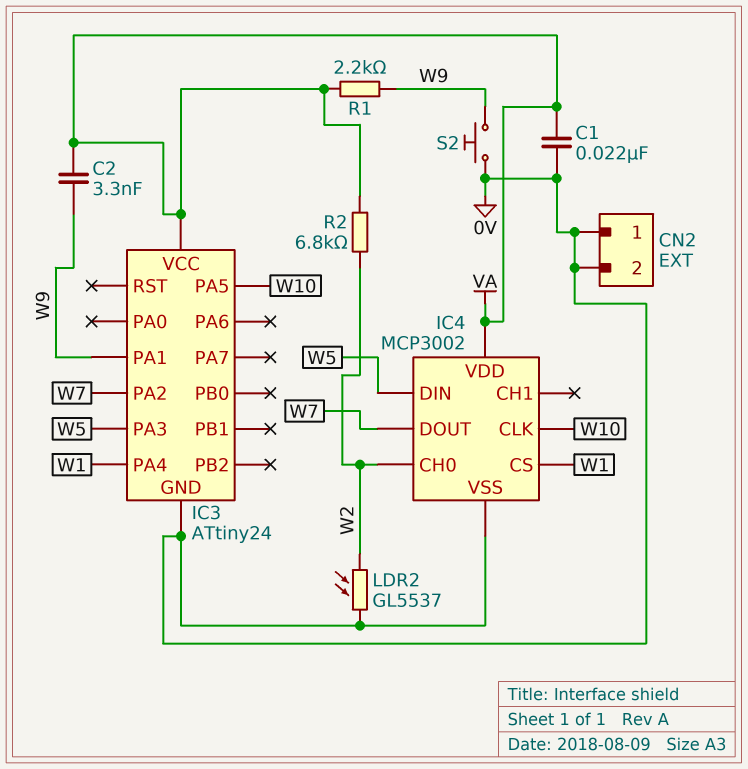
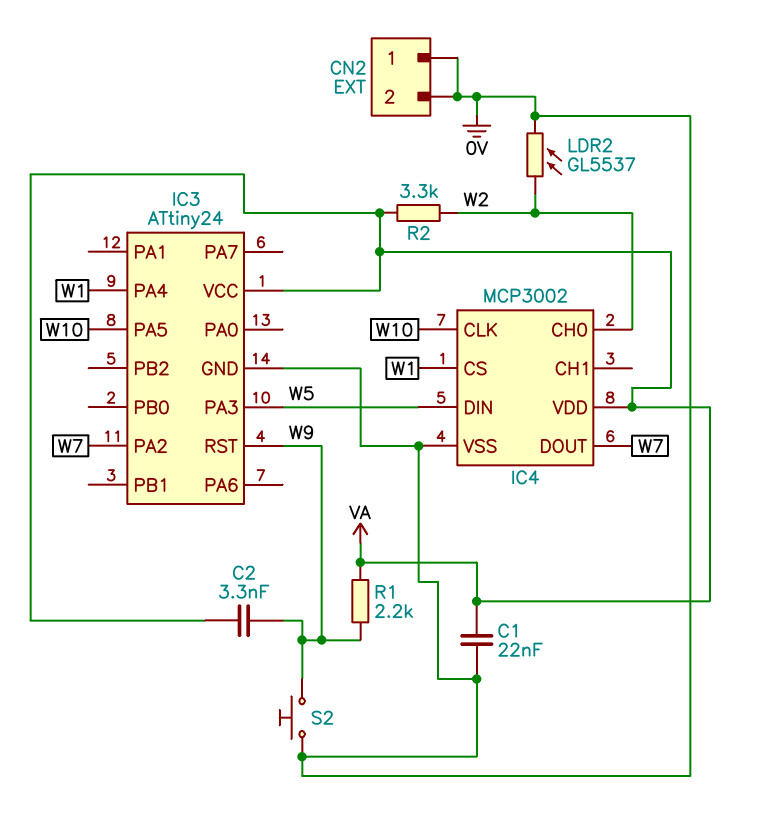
IC3 pin PA1: W9 -> none
IC3 pin RST: none -> W9
R2: 6.8k (VA, W2) -> 3.3k (VA, W2)

